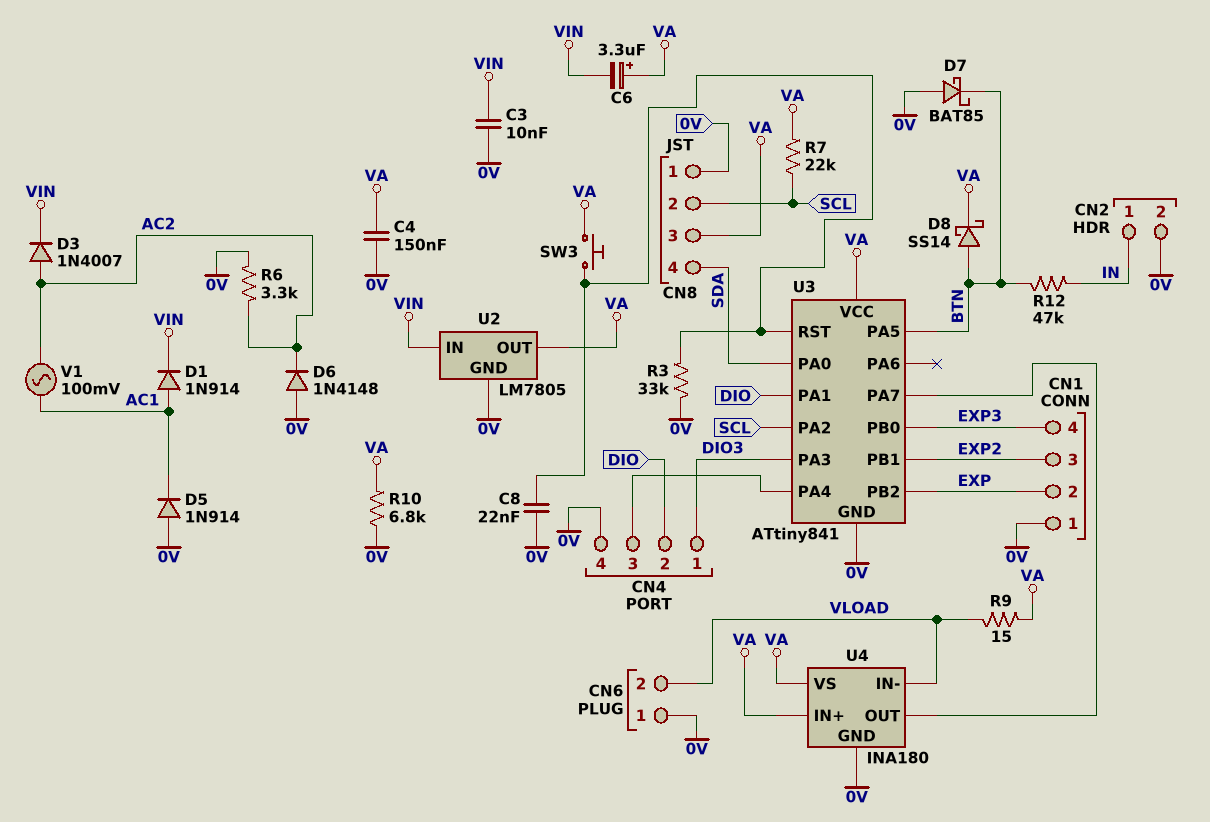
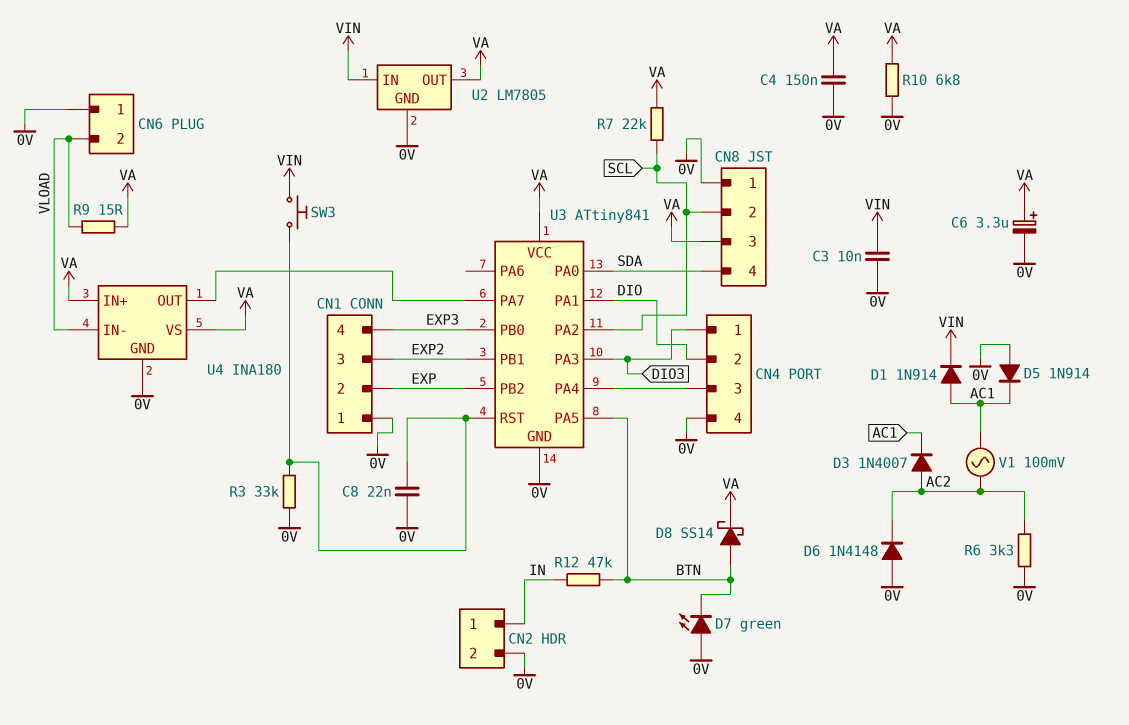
C6: 3.3uF (plus VA, minus VIN) -> 3.3uF (plus VA, minus 0V)
D3: diode 1N4007 (A AC2, K VIN) -> diode 1N4007 (A AC2, K AC1)
D7: schottky BAT85 (A 0V, K BTN) -> LED green (A 0V, K BTN)
SW3: button (U3/RST, VA) -> button (U3/RST, VIN)

